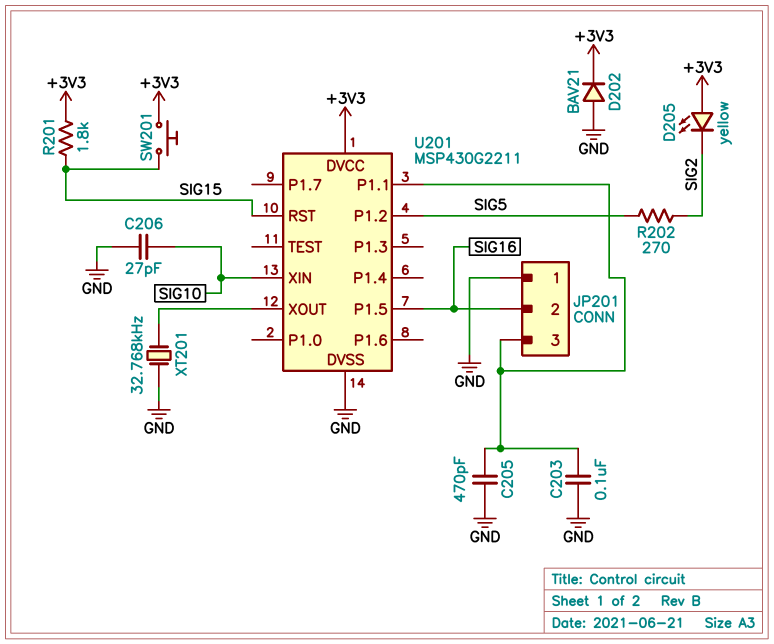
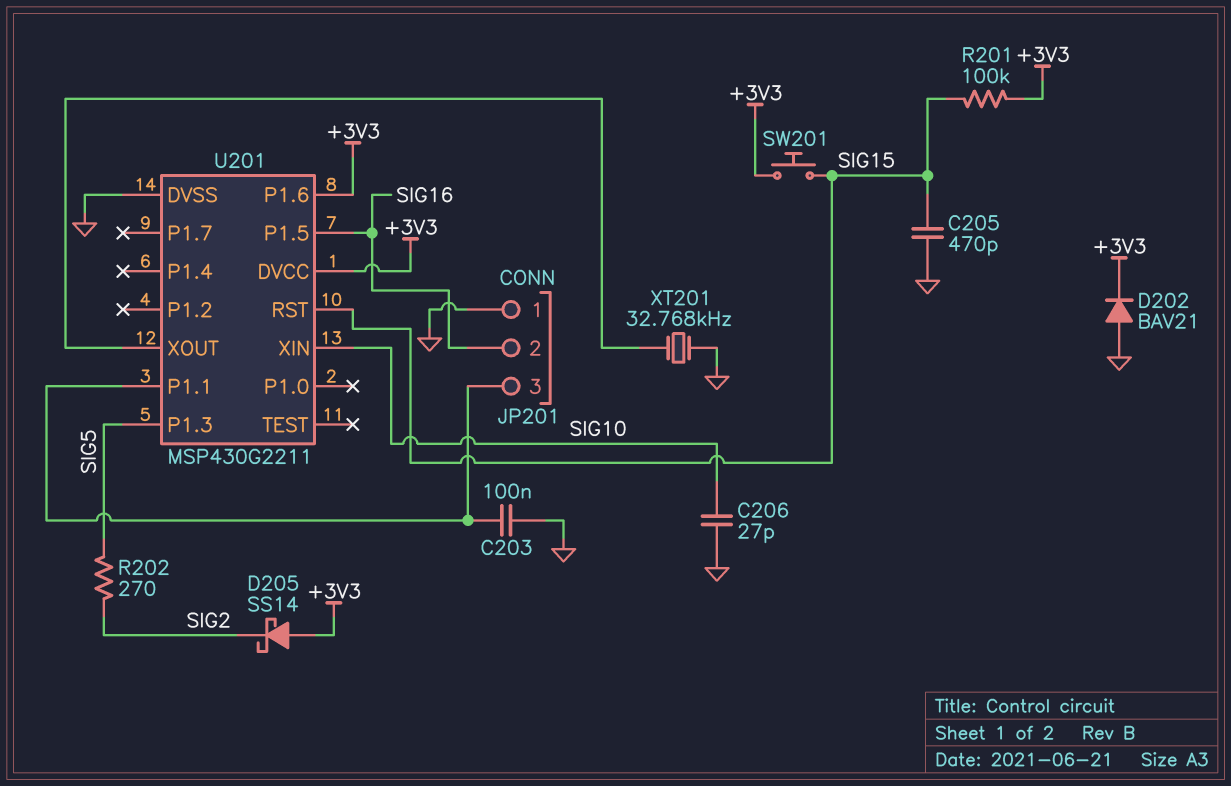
C205: 470pF (GND, JP201/3) -> 470pF (GND, SIG15)
D205: LED yellow (A +3V3, K SIG2) -> schottky SS14 (A +3V3, K SIG2)
R201: 1.8k (+3V3, SIG15) -> 100k (+3V3, SIG15)
U201 pin P1.2: SIG5 -> none
U201 pin P1.3: none -> SIG5
U201 pin P1.6: none -> +3V3

